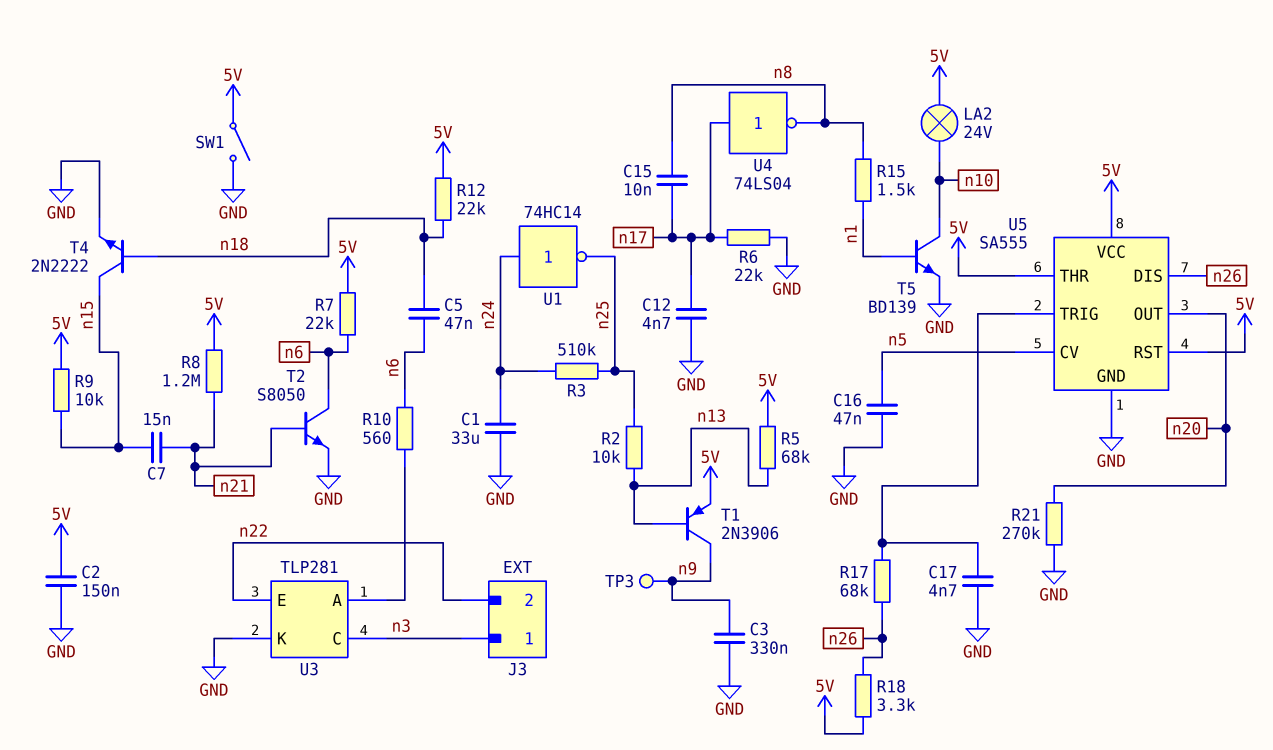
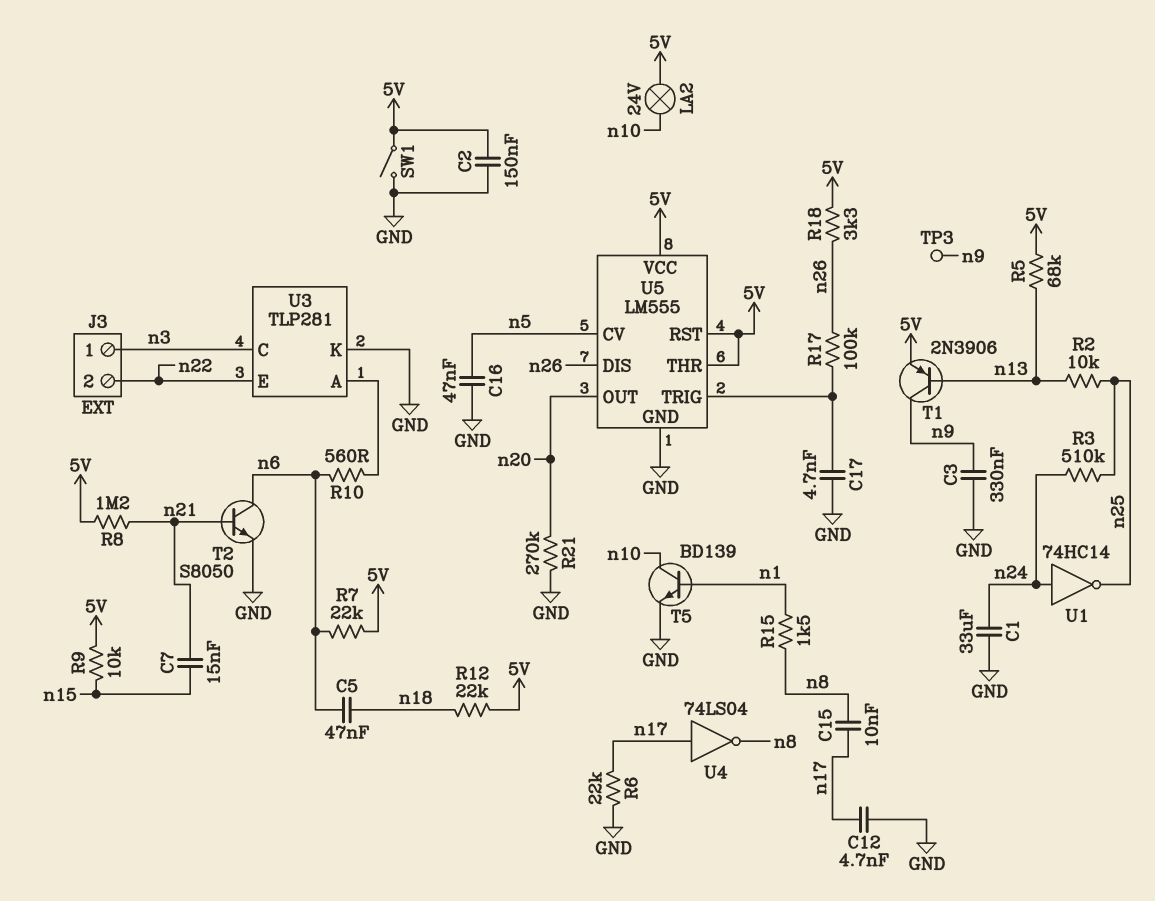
R17: 68k (U5/TRIG, n26) -> 100k (U5/TRIG, n26)
T4: NPN 2N2222 (B n18, C n15, E GND) -> none
U5: SA555 -> LM555

